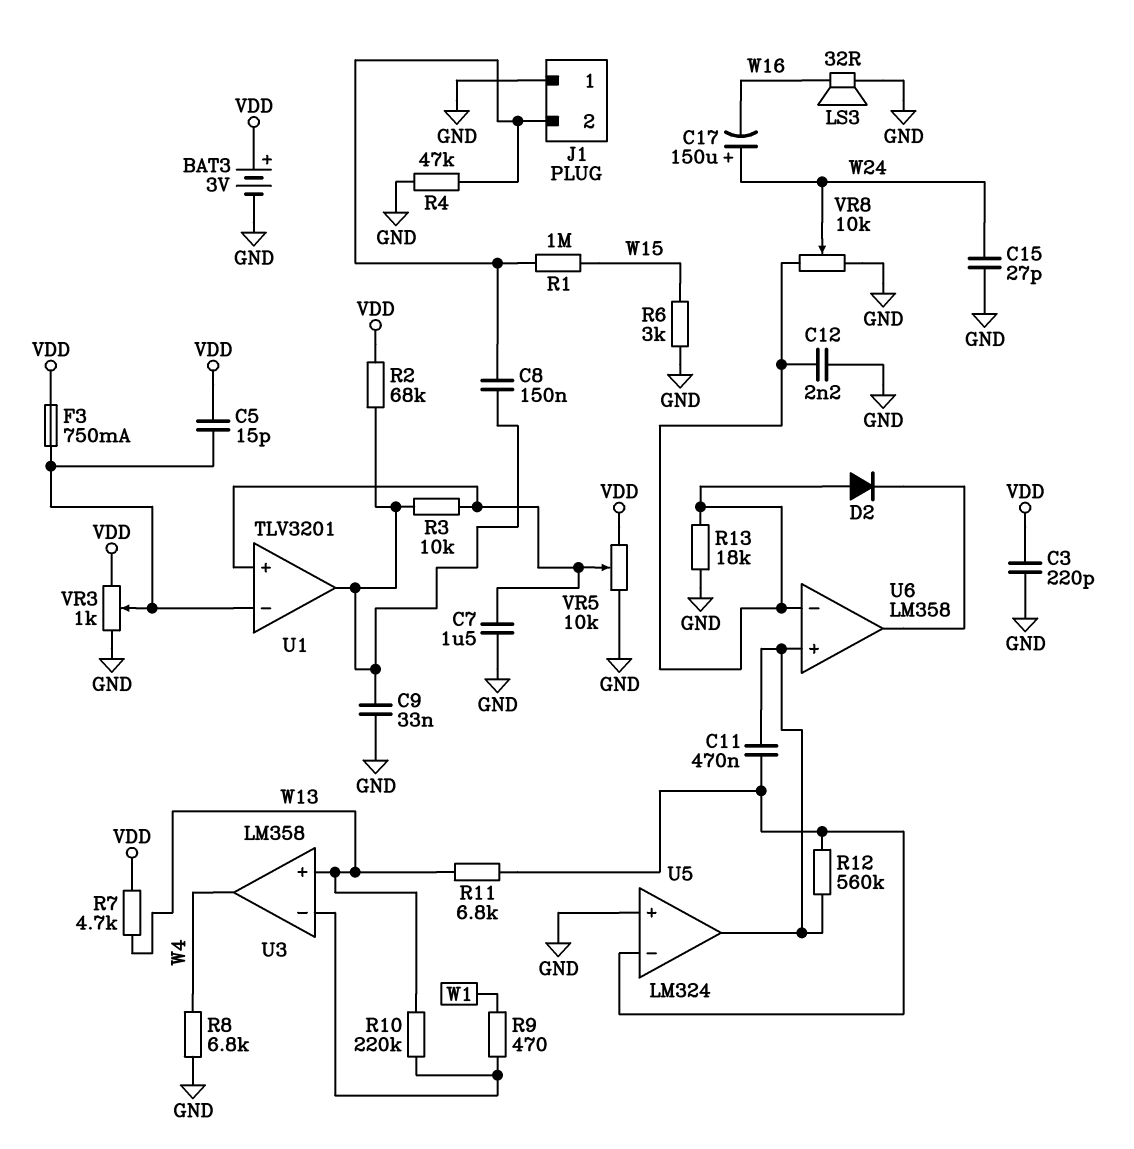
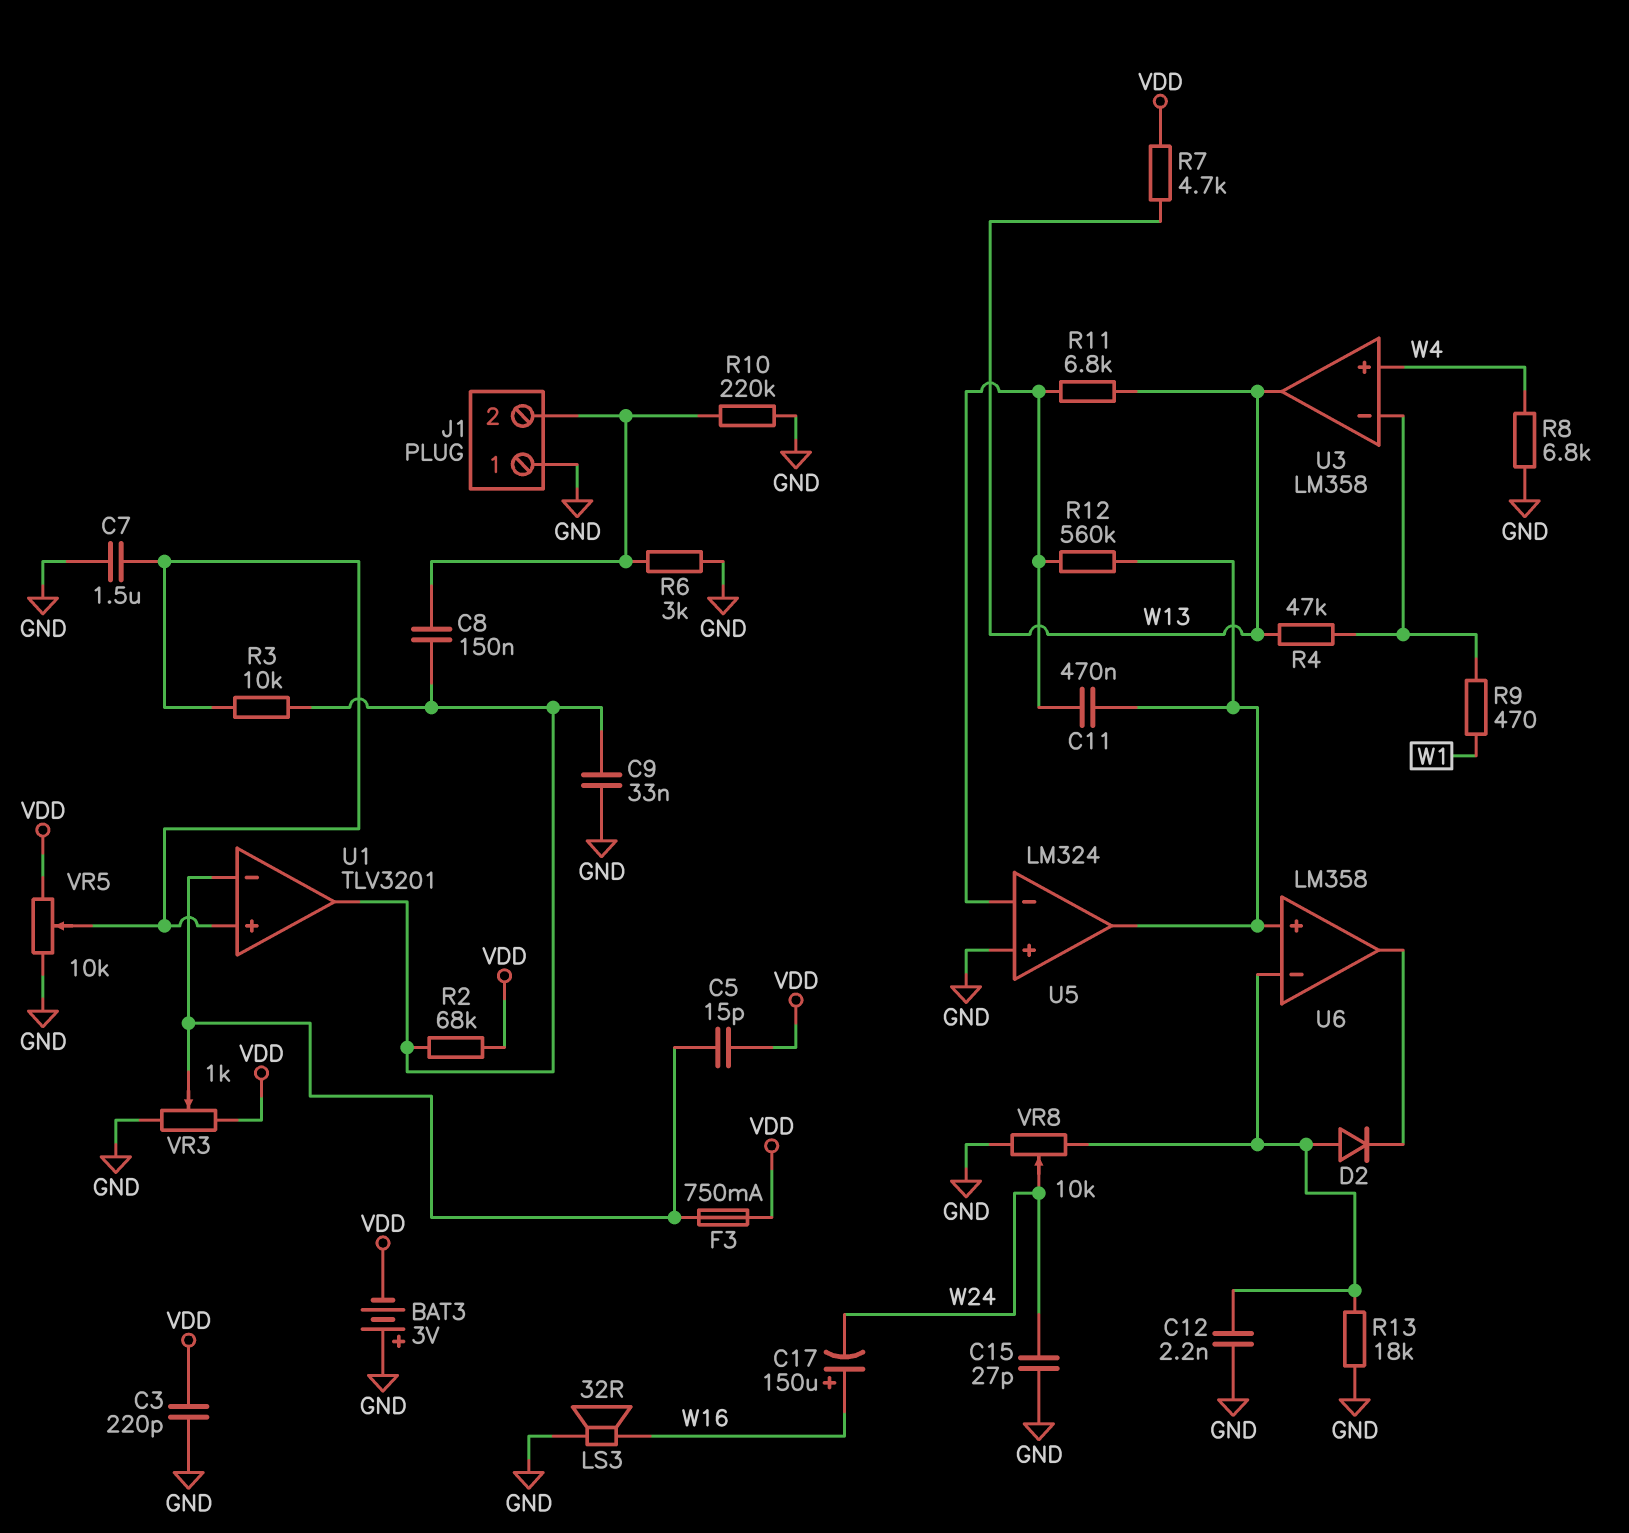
BAT3: 3V (plus VDD, minus GND) -> 3V (plus GND, minus VDD)
C17: 150uF (plus W24, minus W16) -> 150uF (plus W16, minus W24)
R1: 1M (J1/2, W15) -> none
R4: 47k (GND, J1/2) -> 47k (U3/in-, W13)
R6: 3k (GND, W15) -> 3k (GND, J1/2)
R10: 220k (U3/in-, W13) -> 220k (GND, J1/2)
U3 pin in+: W13 -> W4
U3 pin out: W4 -> W13

